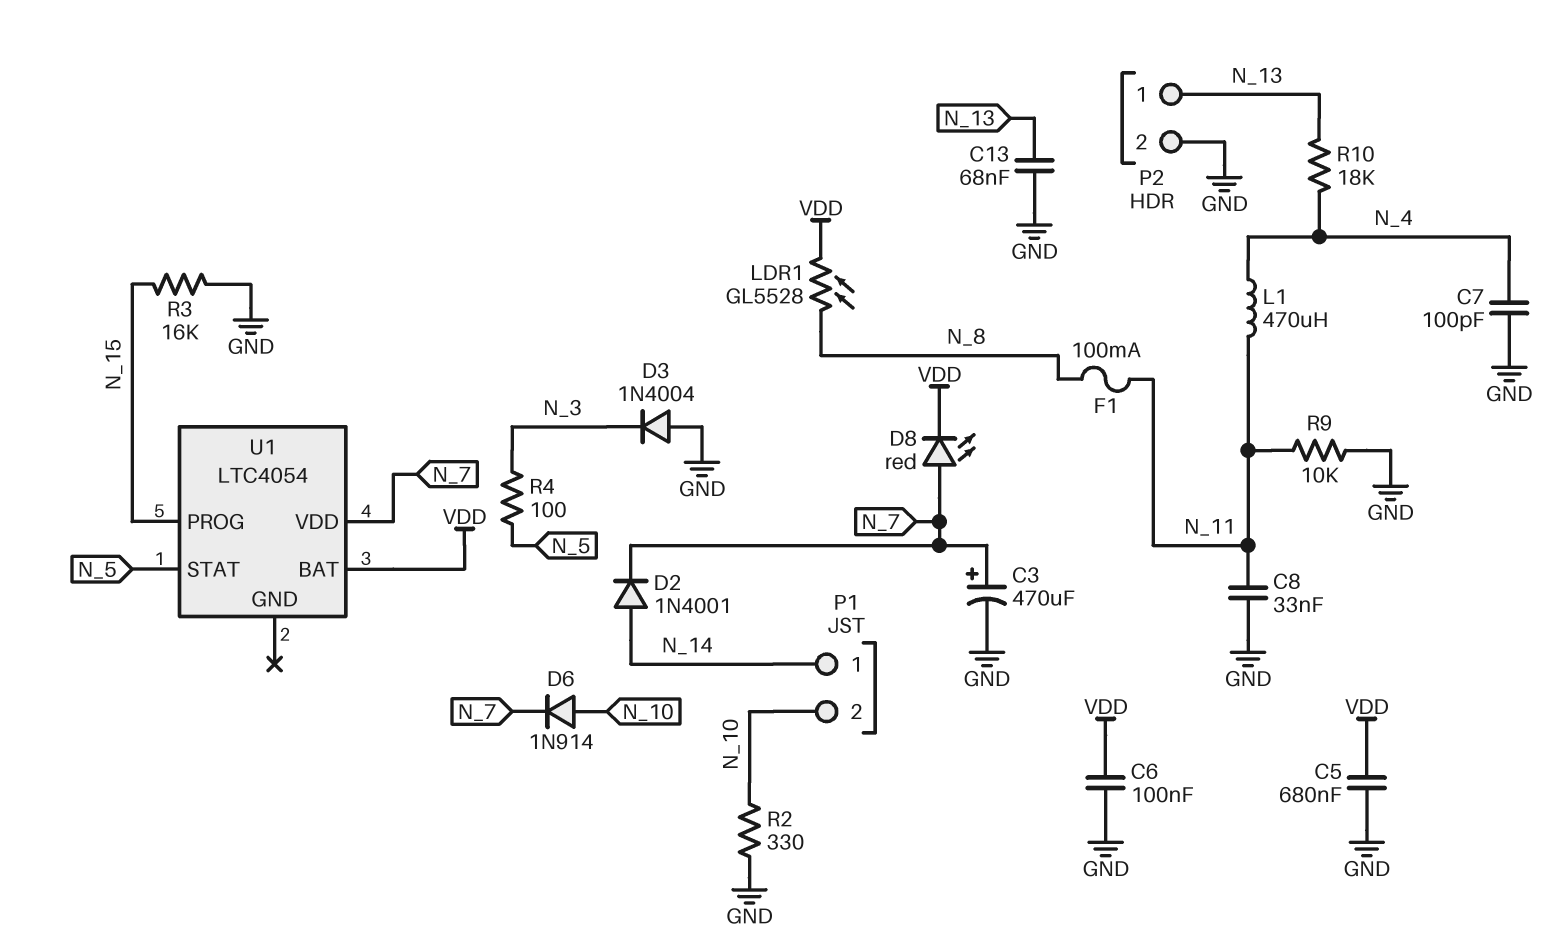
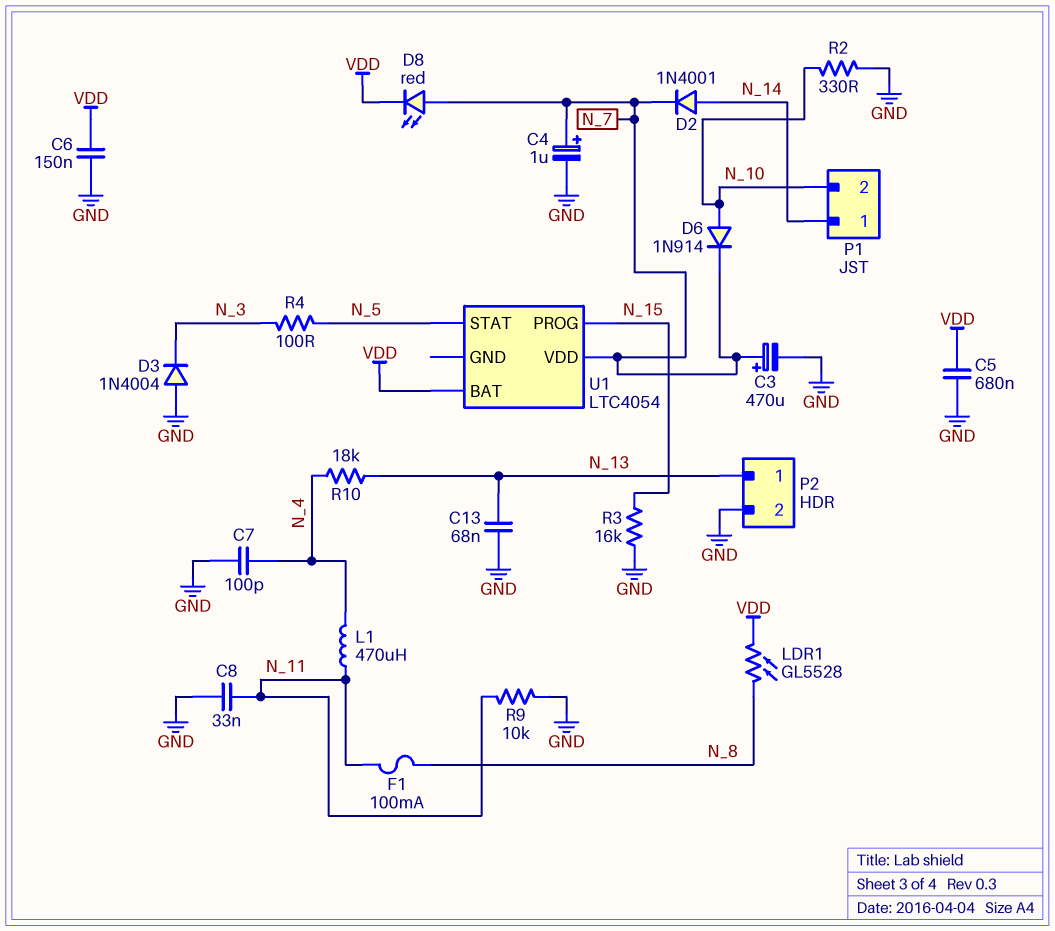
C4: none -> 1uF (plus N_7, minus GND)
C6: 100nF (GND, VDD) -> 150nF (GND, VDD)

